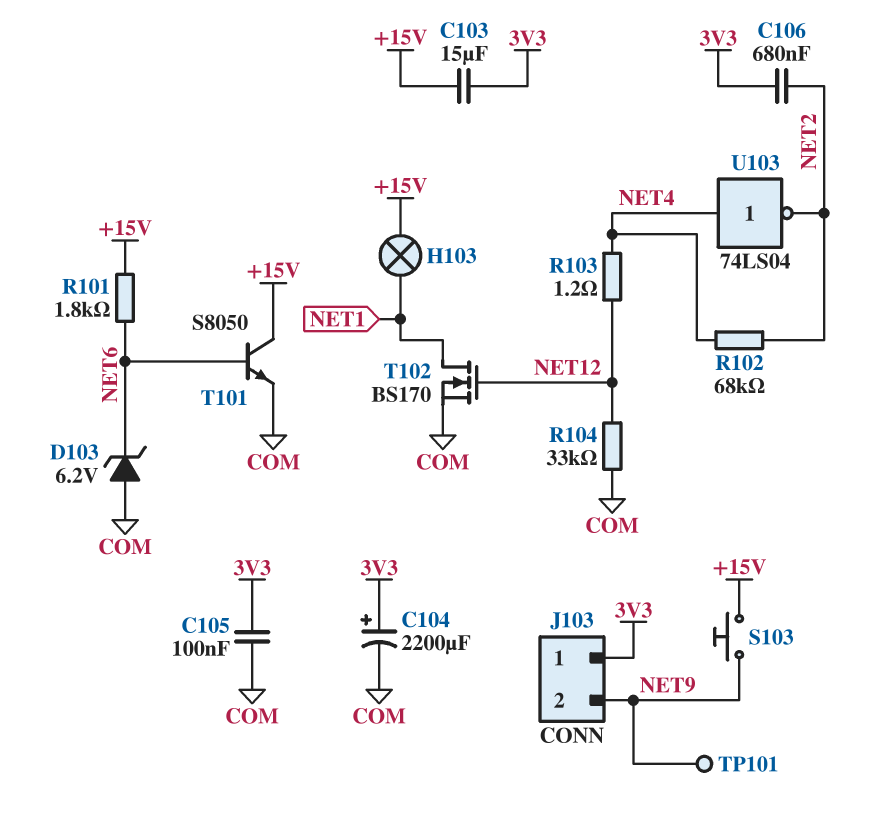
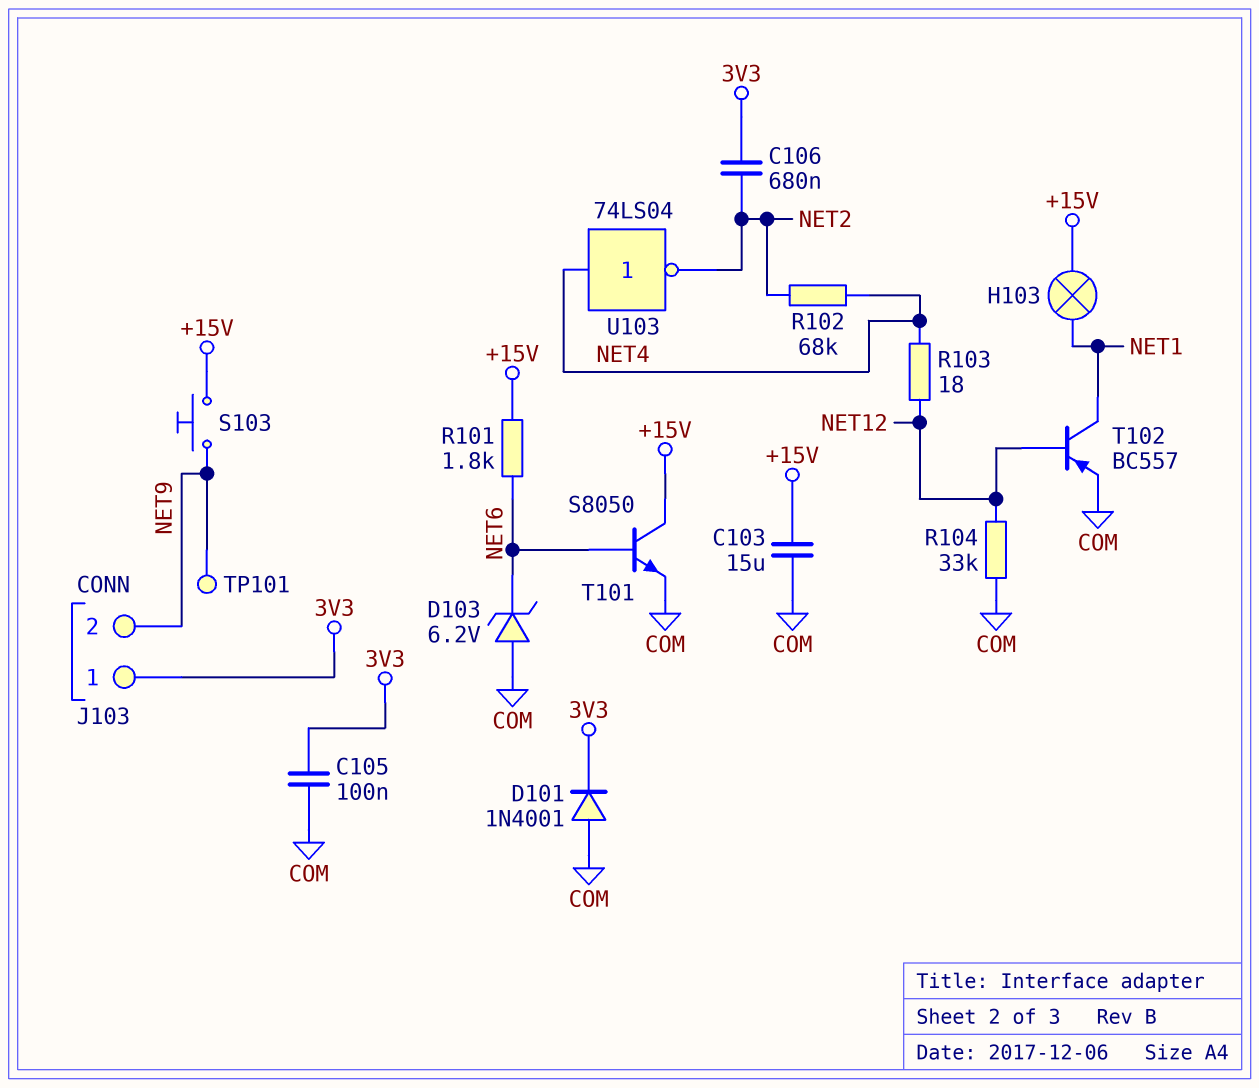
C103: 15uF (+15V, 3V3) -> 15uF (+15V, COM)
C104: 2200uF (plus 3V3, minus COM) -> none
D101: none -> diode 1N4001 (A COM, K 3V3)
R103: 1.2 (NET4, NET12) -> 18 (NET4, NET12)
T102: NMOS BS170 (G NET12, D NET1, S COM) -> PNP BC557 (B NET12, C NET1, E COM)

